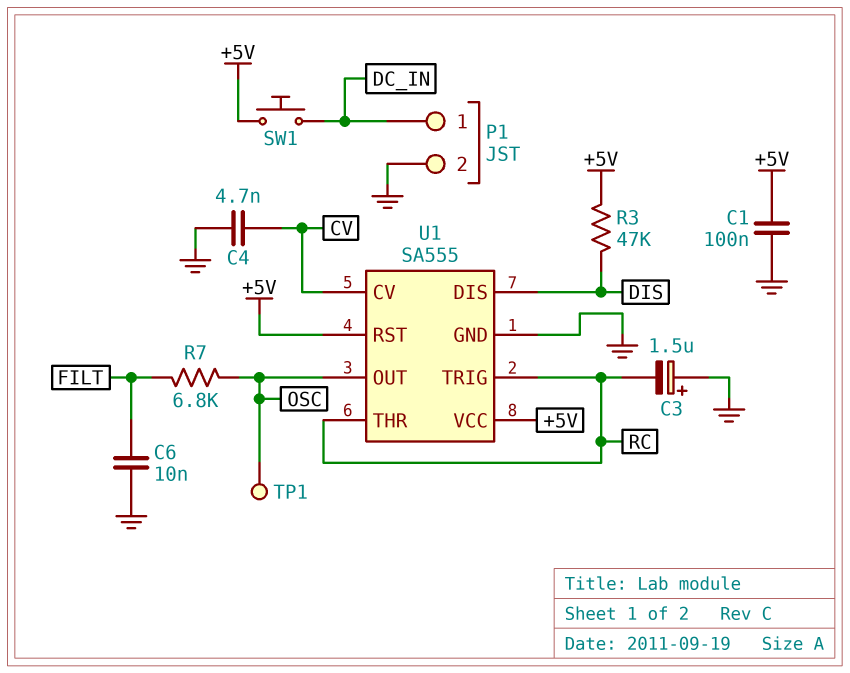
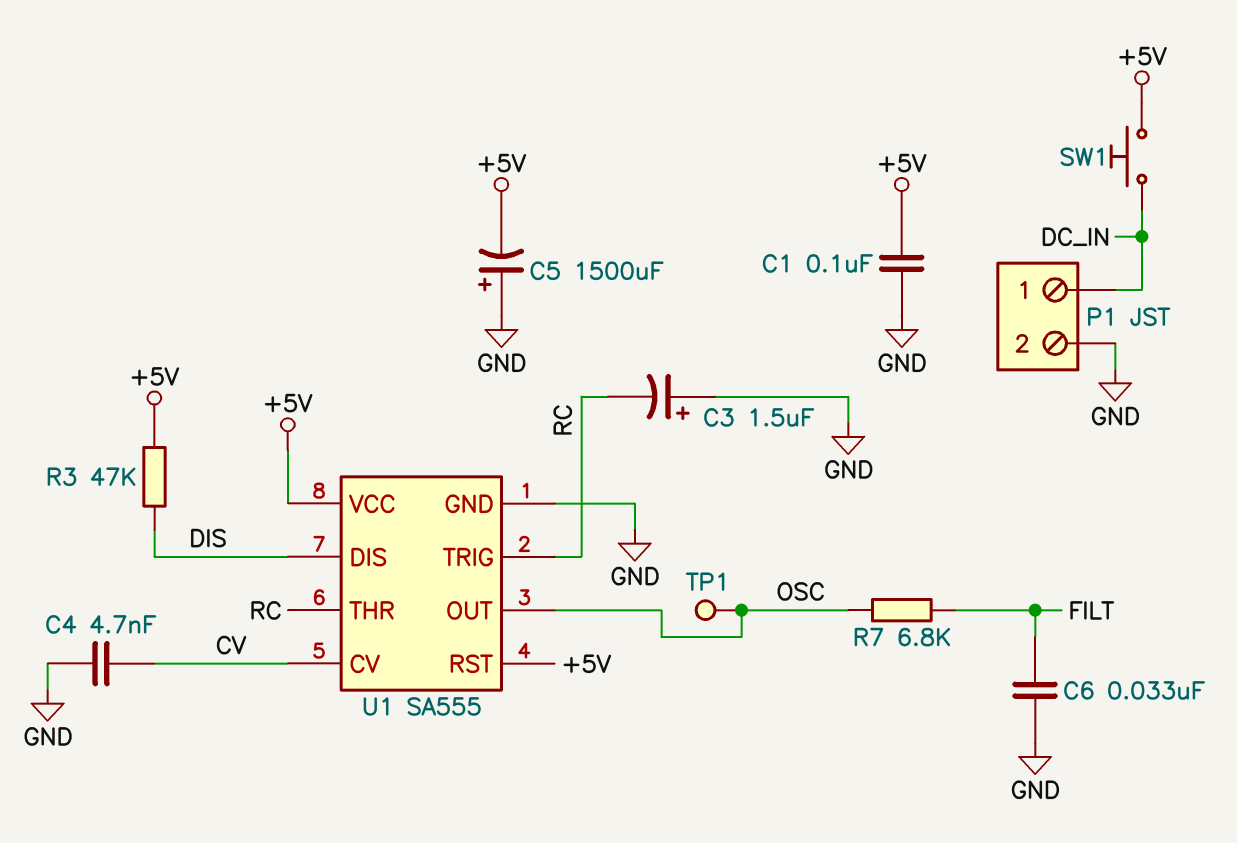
C5: none -> 1500uF (plus GND, minus +5V)
C6: 10nF (FILT, GND) -> 33nF (FILT, GND)

